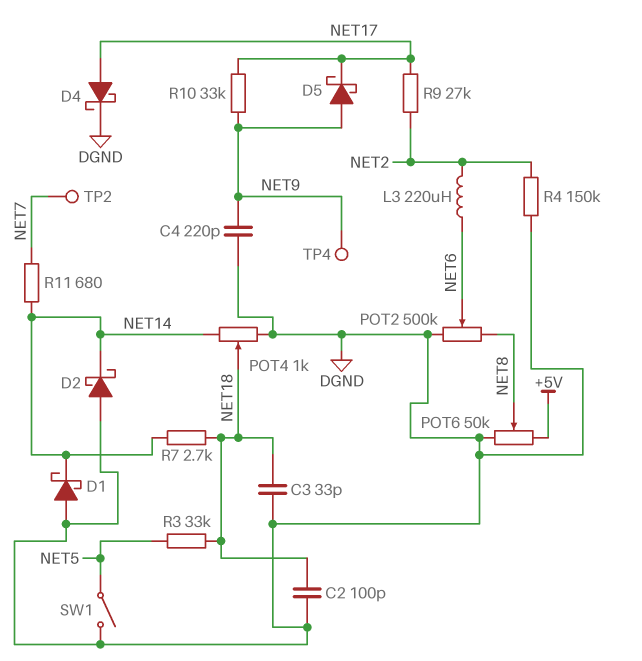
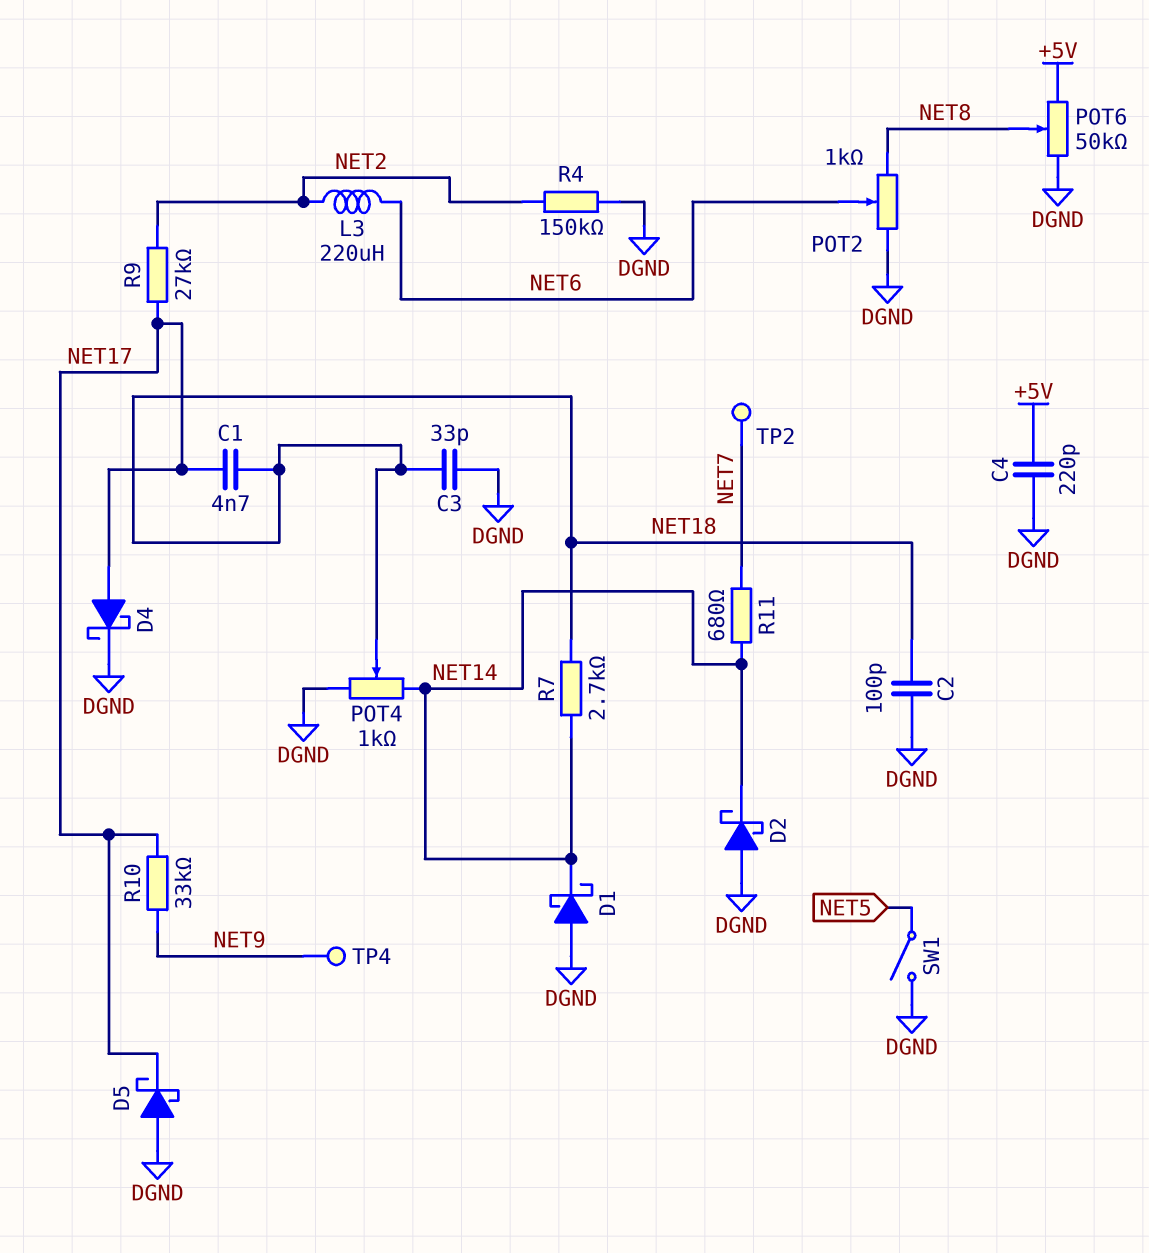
C1: none -> 4.7nF (NET17, NET18)
C4: 220pF (DGND, NET9) -> 220pF (+5V, DGND)
D5: schottky (A NET9, K NET17) -> schottky (A DGND, K NET17)
POT2: 500k (DGND, NET8, wiper NET6) -> 1k (DGND, NET8, wiper NET6)
R3: 33k (NET5, NET18) -> none

